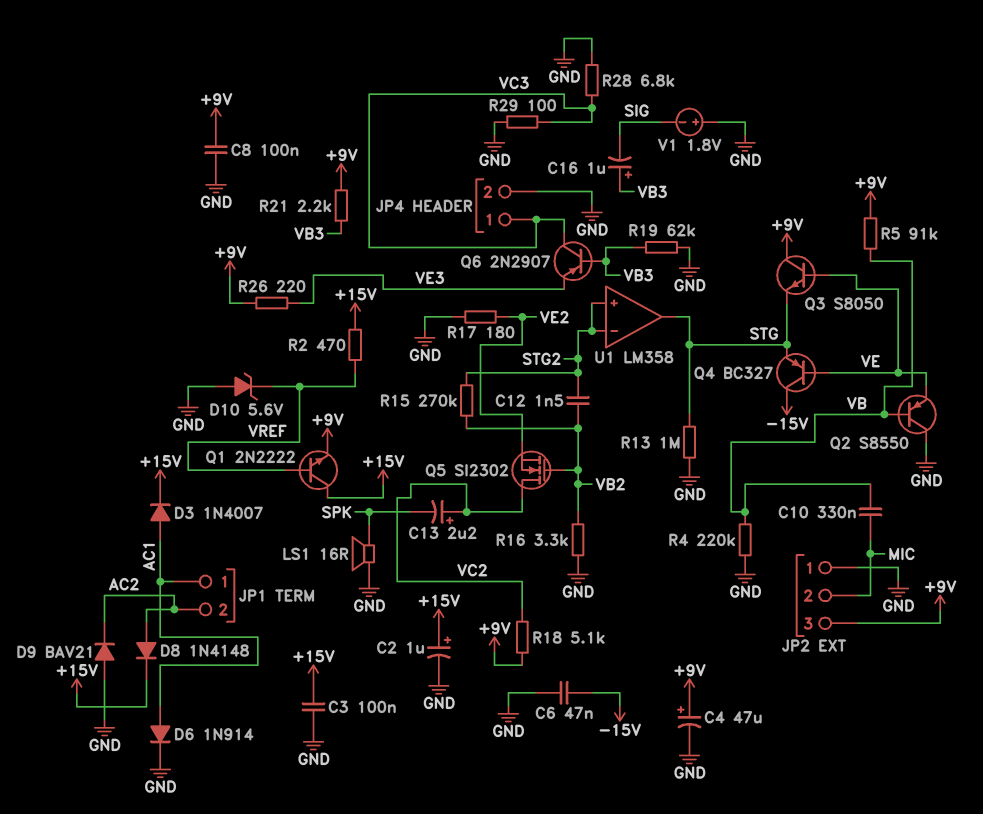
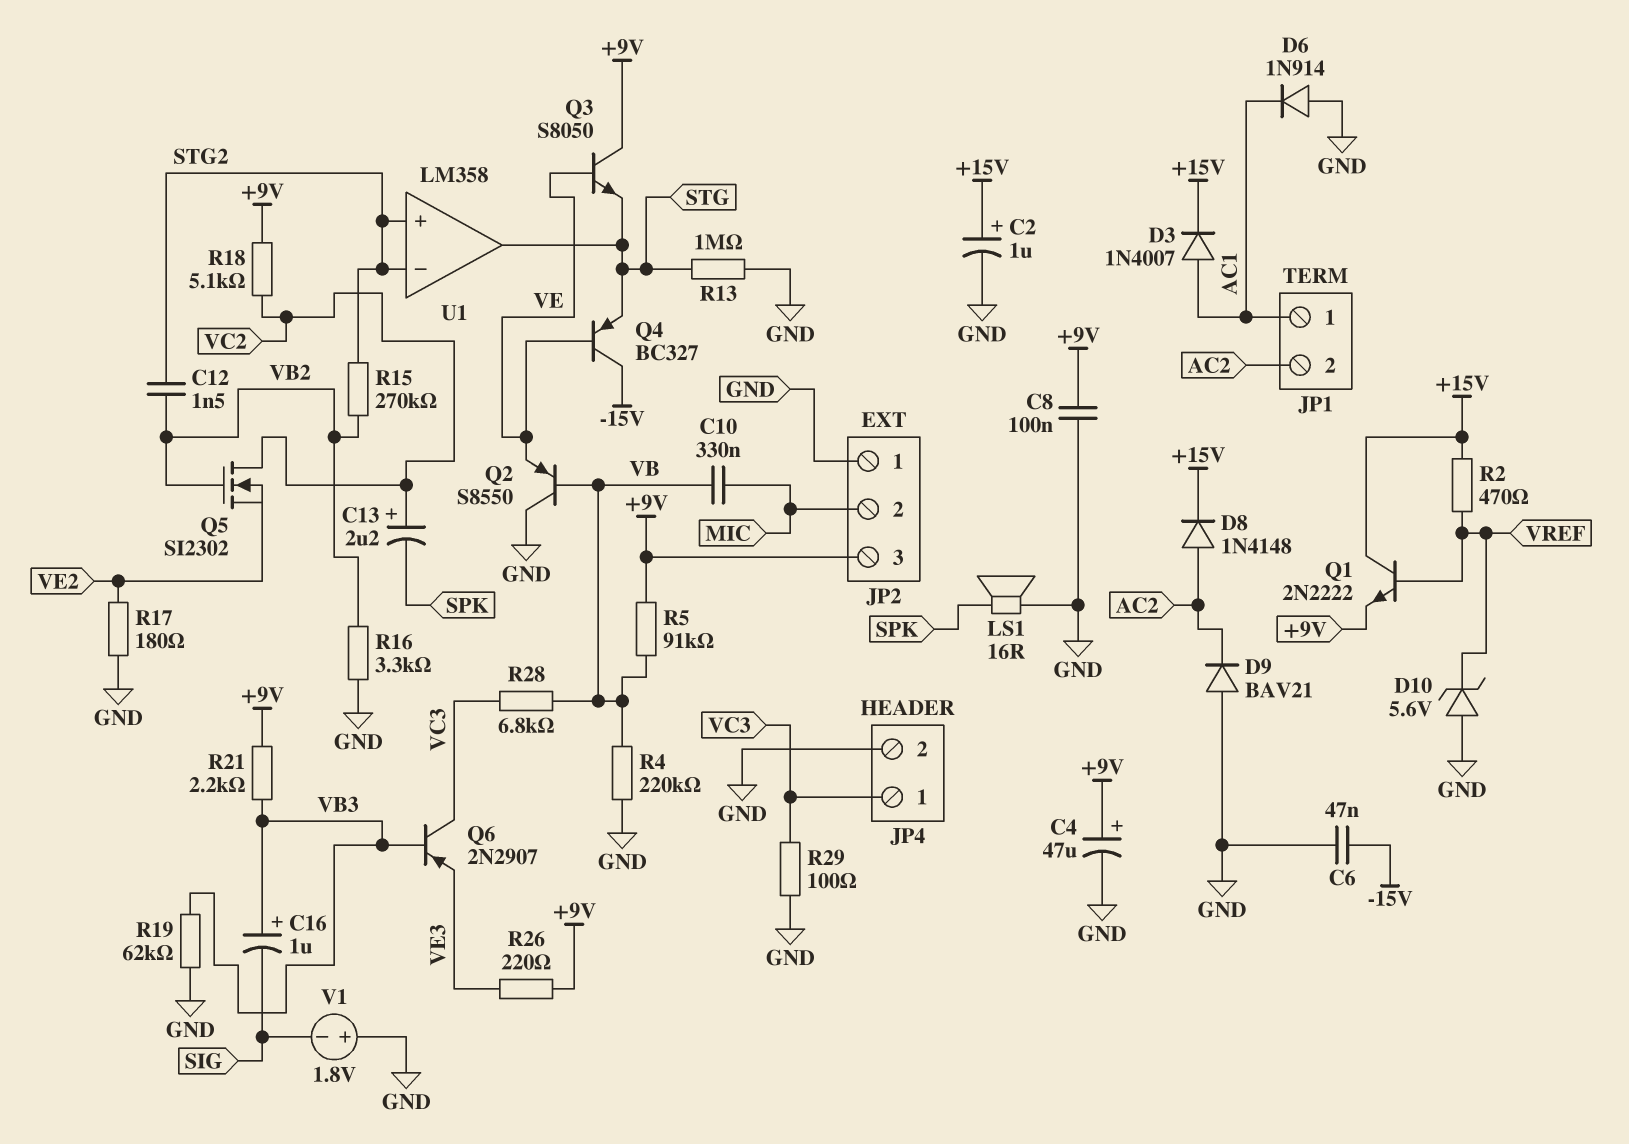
C3: 100nF (+15V, GND) -> none
D6: diode 1N914 (A AC1, K GND) -> diode 1N914 (A GND, K AC1)
R28: 6.8k (GND, VC3) -> 6.8k (VB, VC3)

